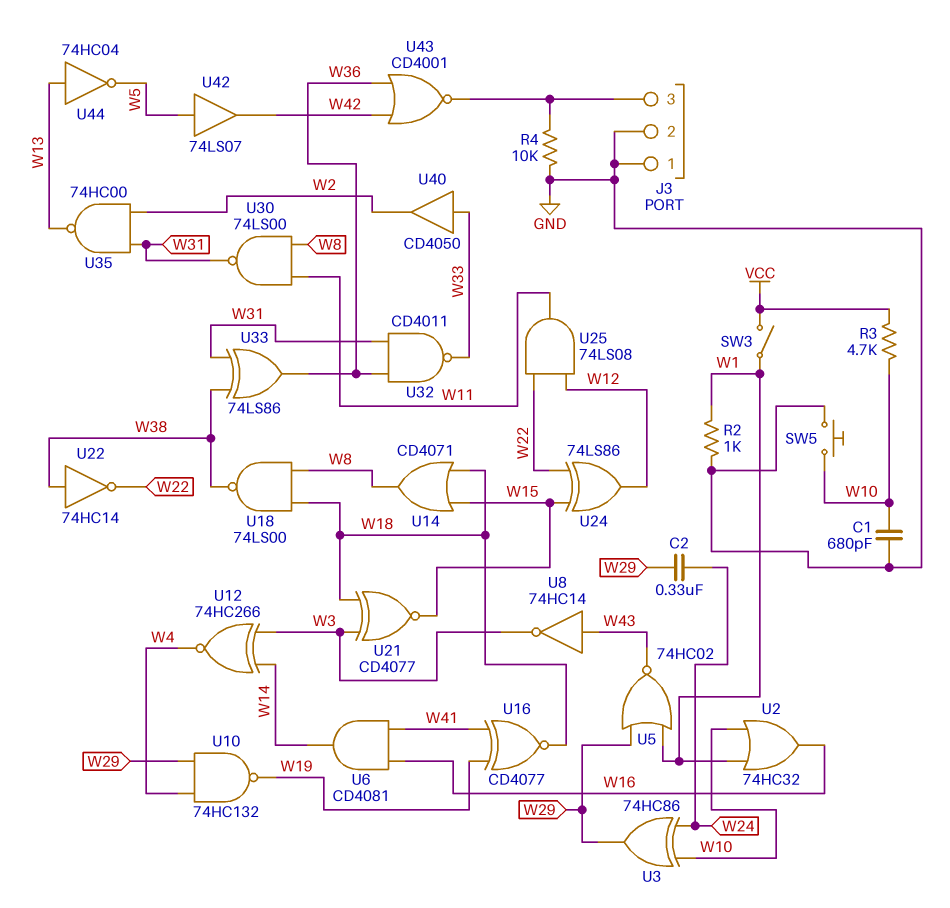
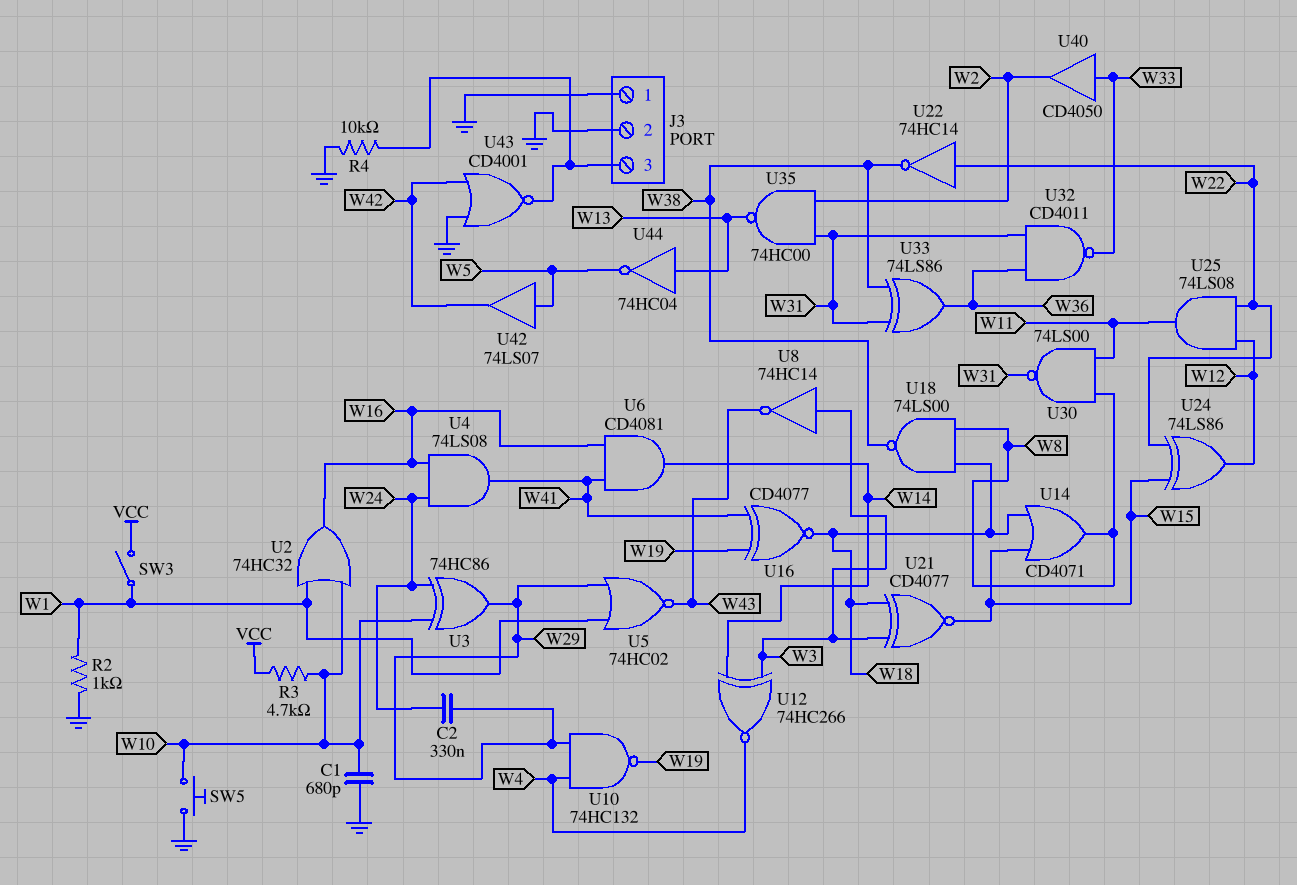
U4: none -> AND 74LS08 (in W16, in W24, out W41)
U8: NOT 74HC14 (in W43, out W3) -> NOT 74HC14 (in W3, out W43)
U22: NOT 74HC14 (in W38, out W22) -> NOT 74HC14 (in W22, out W38)
U43: NOR CD4001 (in W36, in W42, out J3/3) -> NOR CD4001 (in GND, in W42, out J3/3)

